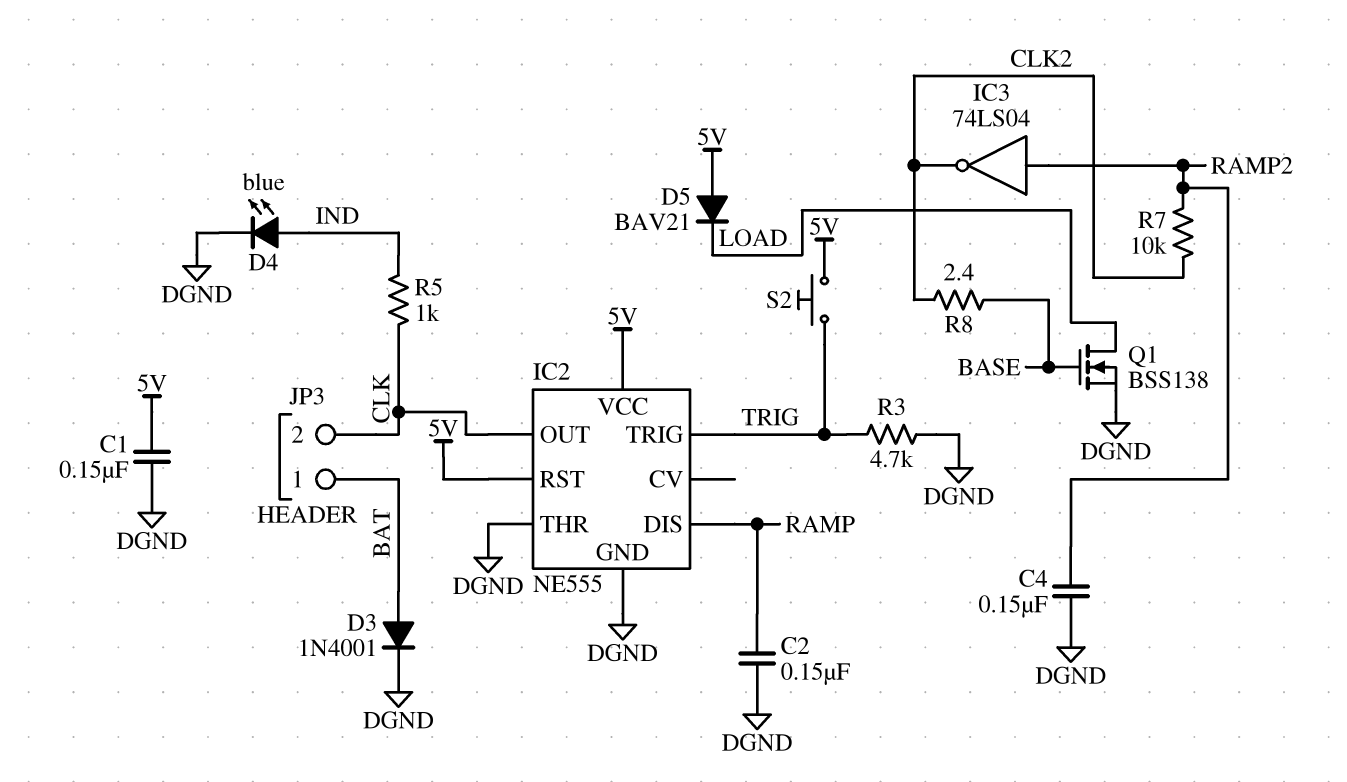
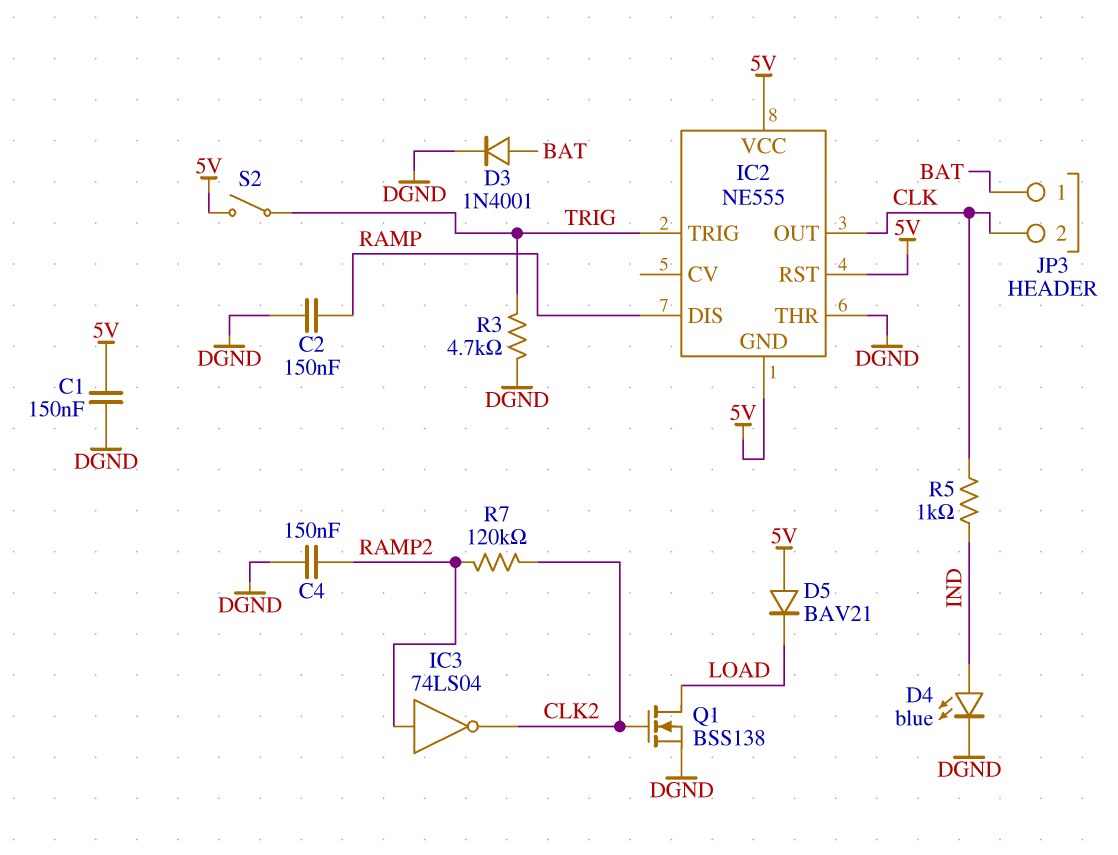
IC2 pin GND: DGND -> 5V
Q1: NMOS BSS138 (G BASE, D LOAD, S DGND) -> NMOS BSS138 (G CLK2, D LOAD, S DGND)
R7: 10k (CLK2, RAMP2) -> 120k (CLK2, RAMP2)
R8: 2.4 (BASE, CLK2) -> none
S2: button (5V, TRIG) -> switch (5V, TRIG)

